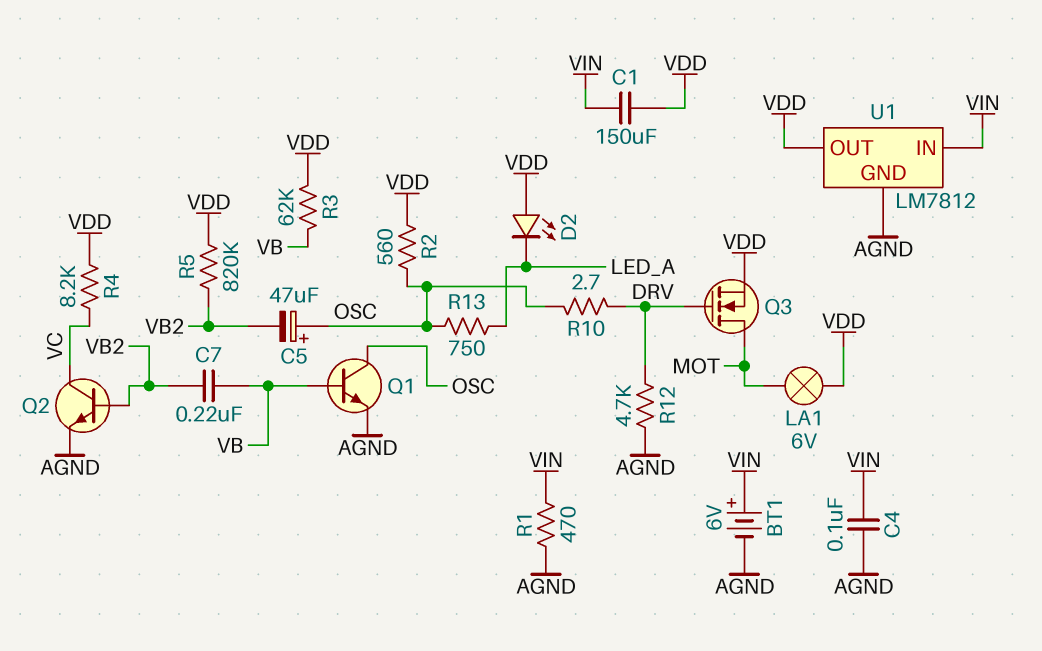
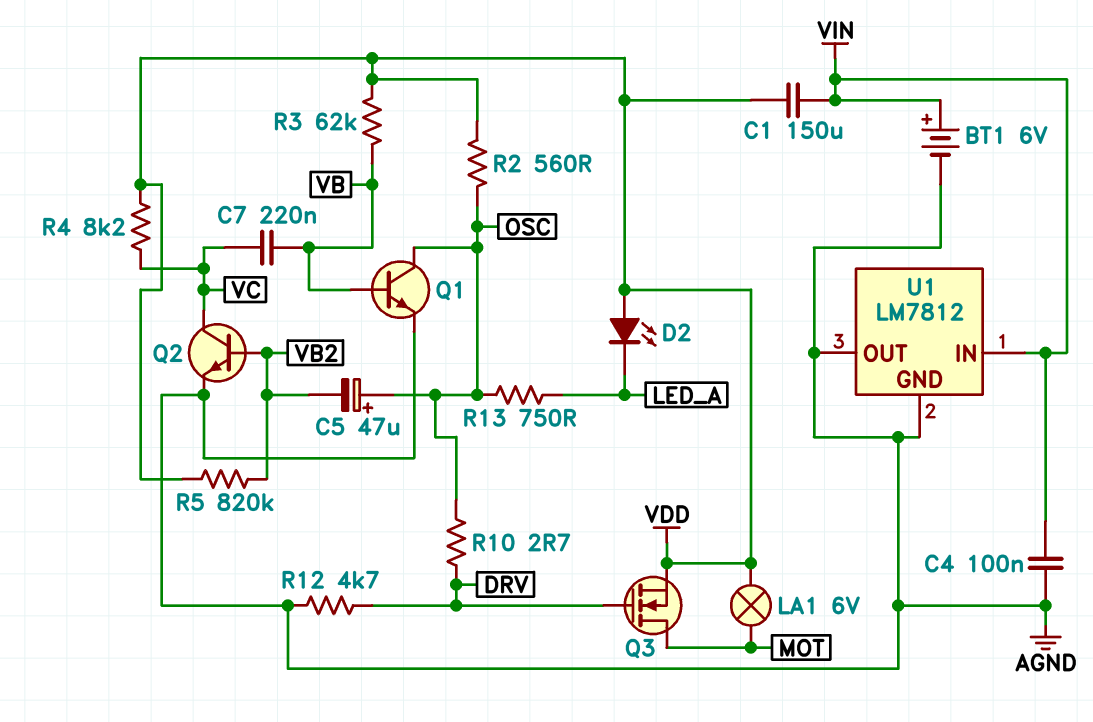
C7: 220nF (VB, VB2) -> 220nF (VB, VC)
R1: 470 (AGND, VIN) -> none
U1 pin OUT: VDD -> AGND

